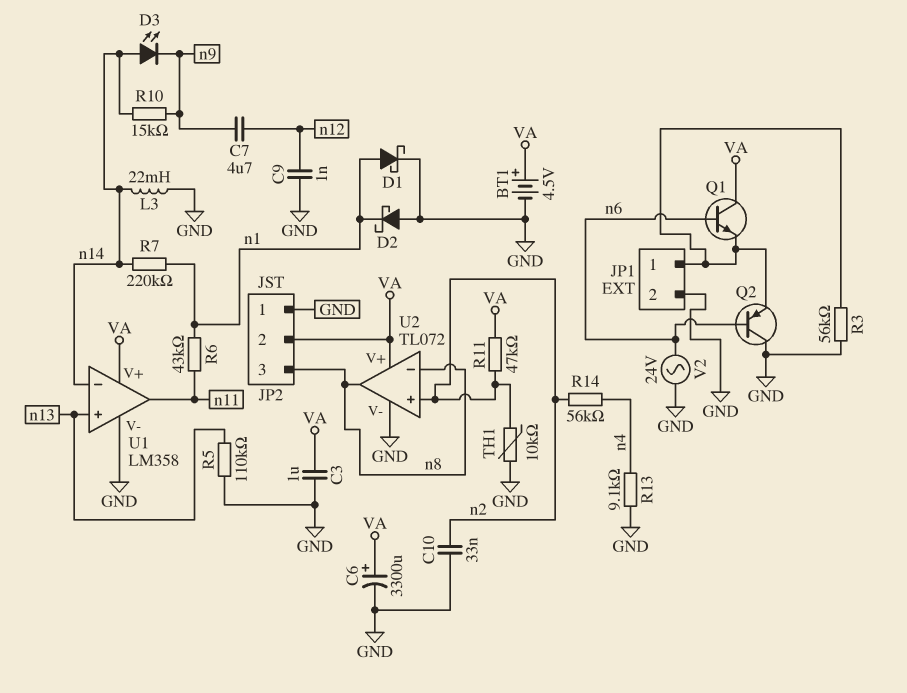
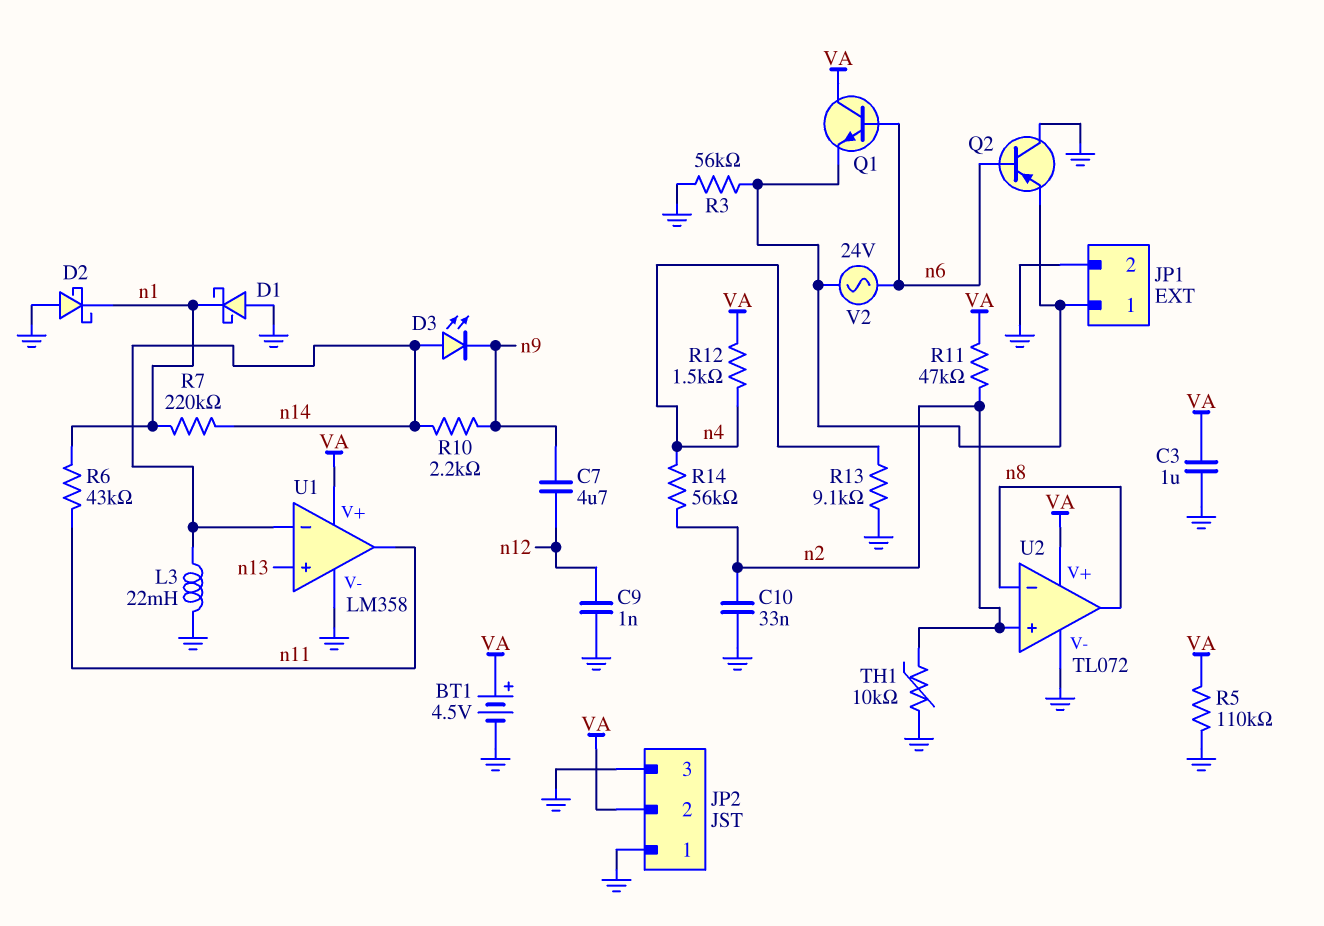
C6: 3300uF (plus VA, minus GND) -> none
D1: schottky (A n1, K GND) -> schottky (A GND, K n1)
JP2 pin 3: n8 -> GND
R5: 110k (GND, n13) -> 110k (GND, VA)
R10: 15k (n9, n14) -> 2.2k (n9, n14)
R12: none -> 1.5k (VA, n4)
V2: AC 24V (GND, n6) -> AC 24V (JP1/1, n6)

